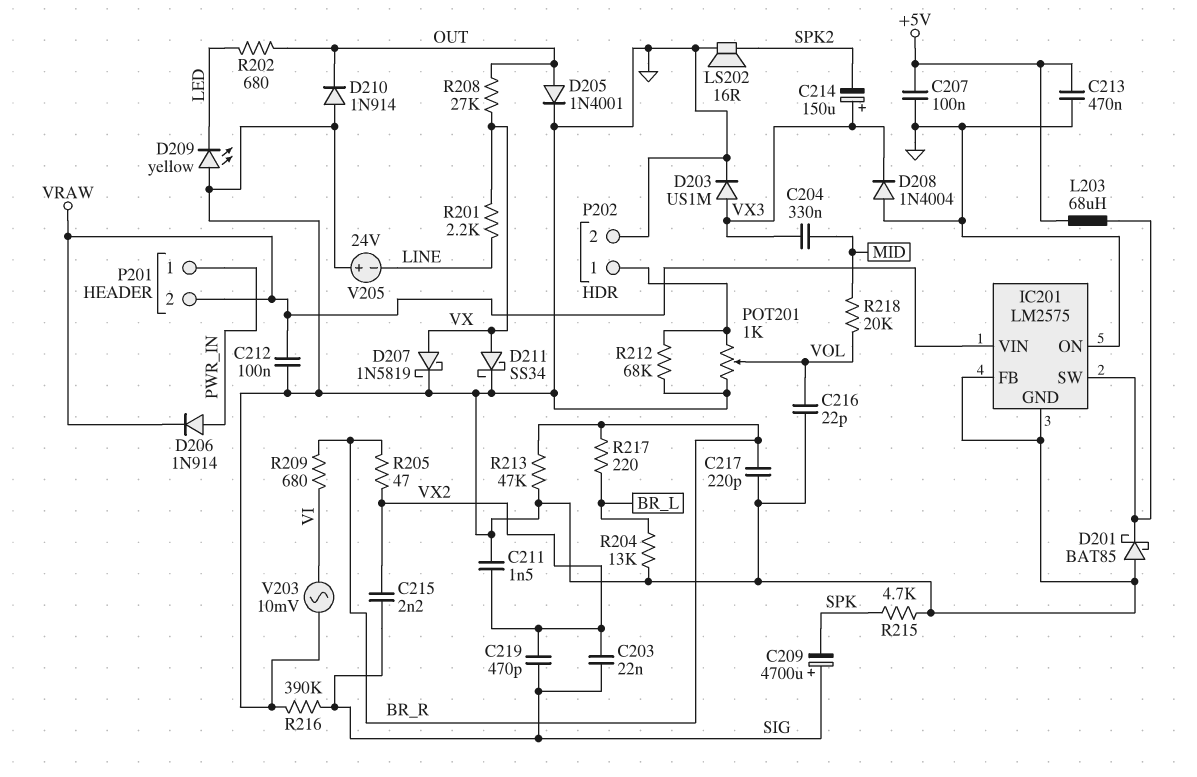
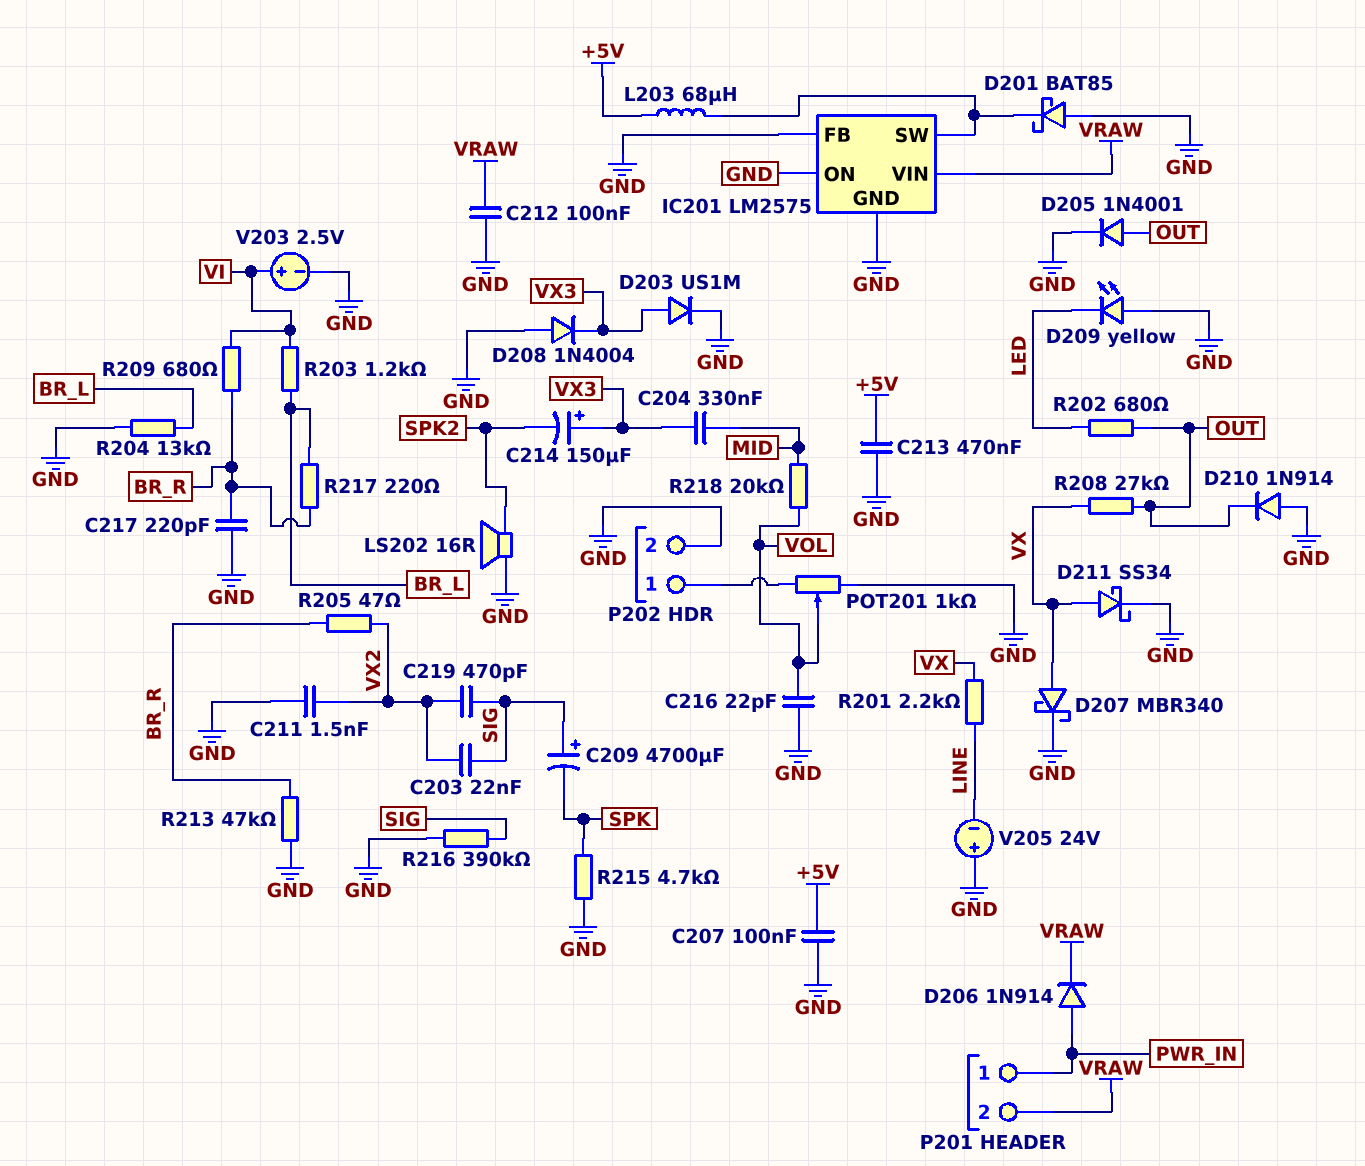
C215: 2.2nF (SIG, VX2) -> none
D207: schottky 1N5819 (A VX, K GND) -> schottky MBR340 (A VX, K GND)
R203: none -> 1.2k (BR_L, VI)
R212: 68k (GND, P202/1) -> none
V203: AC 10mV (GND, VI) -> 2.5V (plus VI, minus GND)

